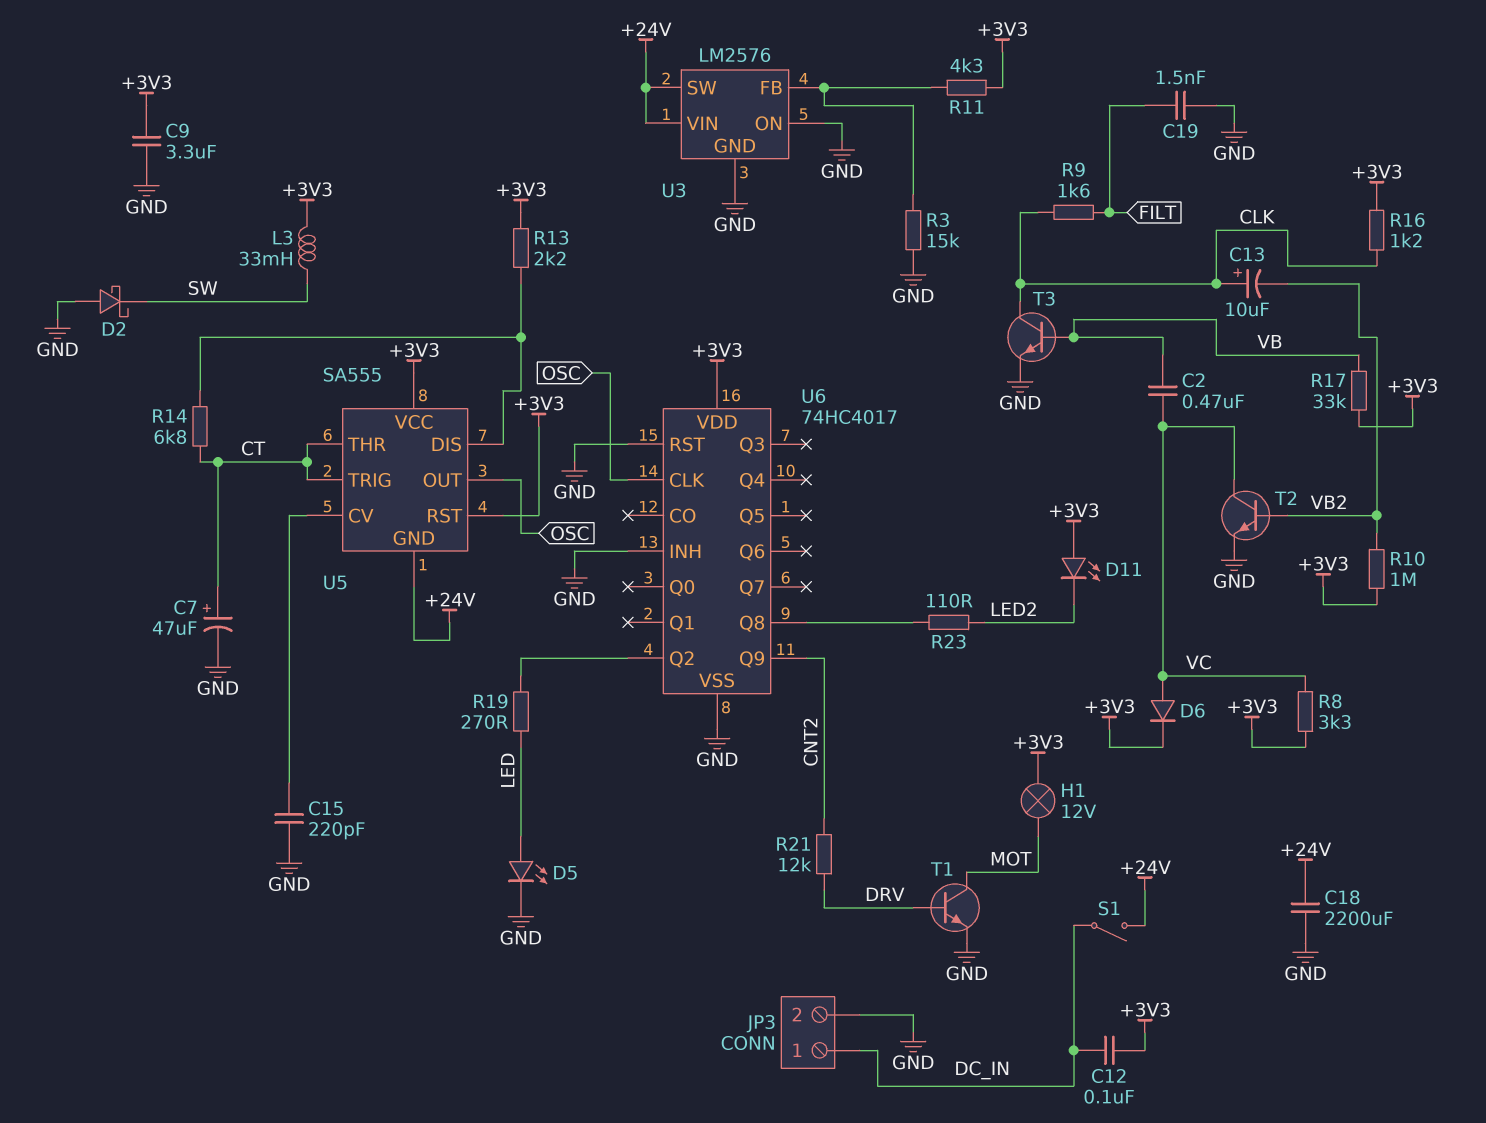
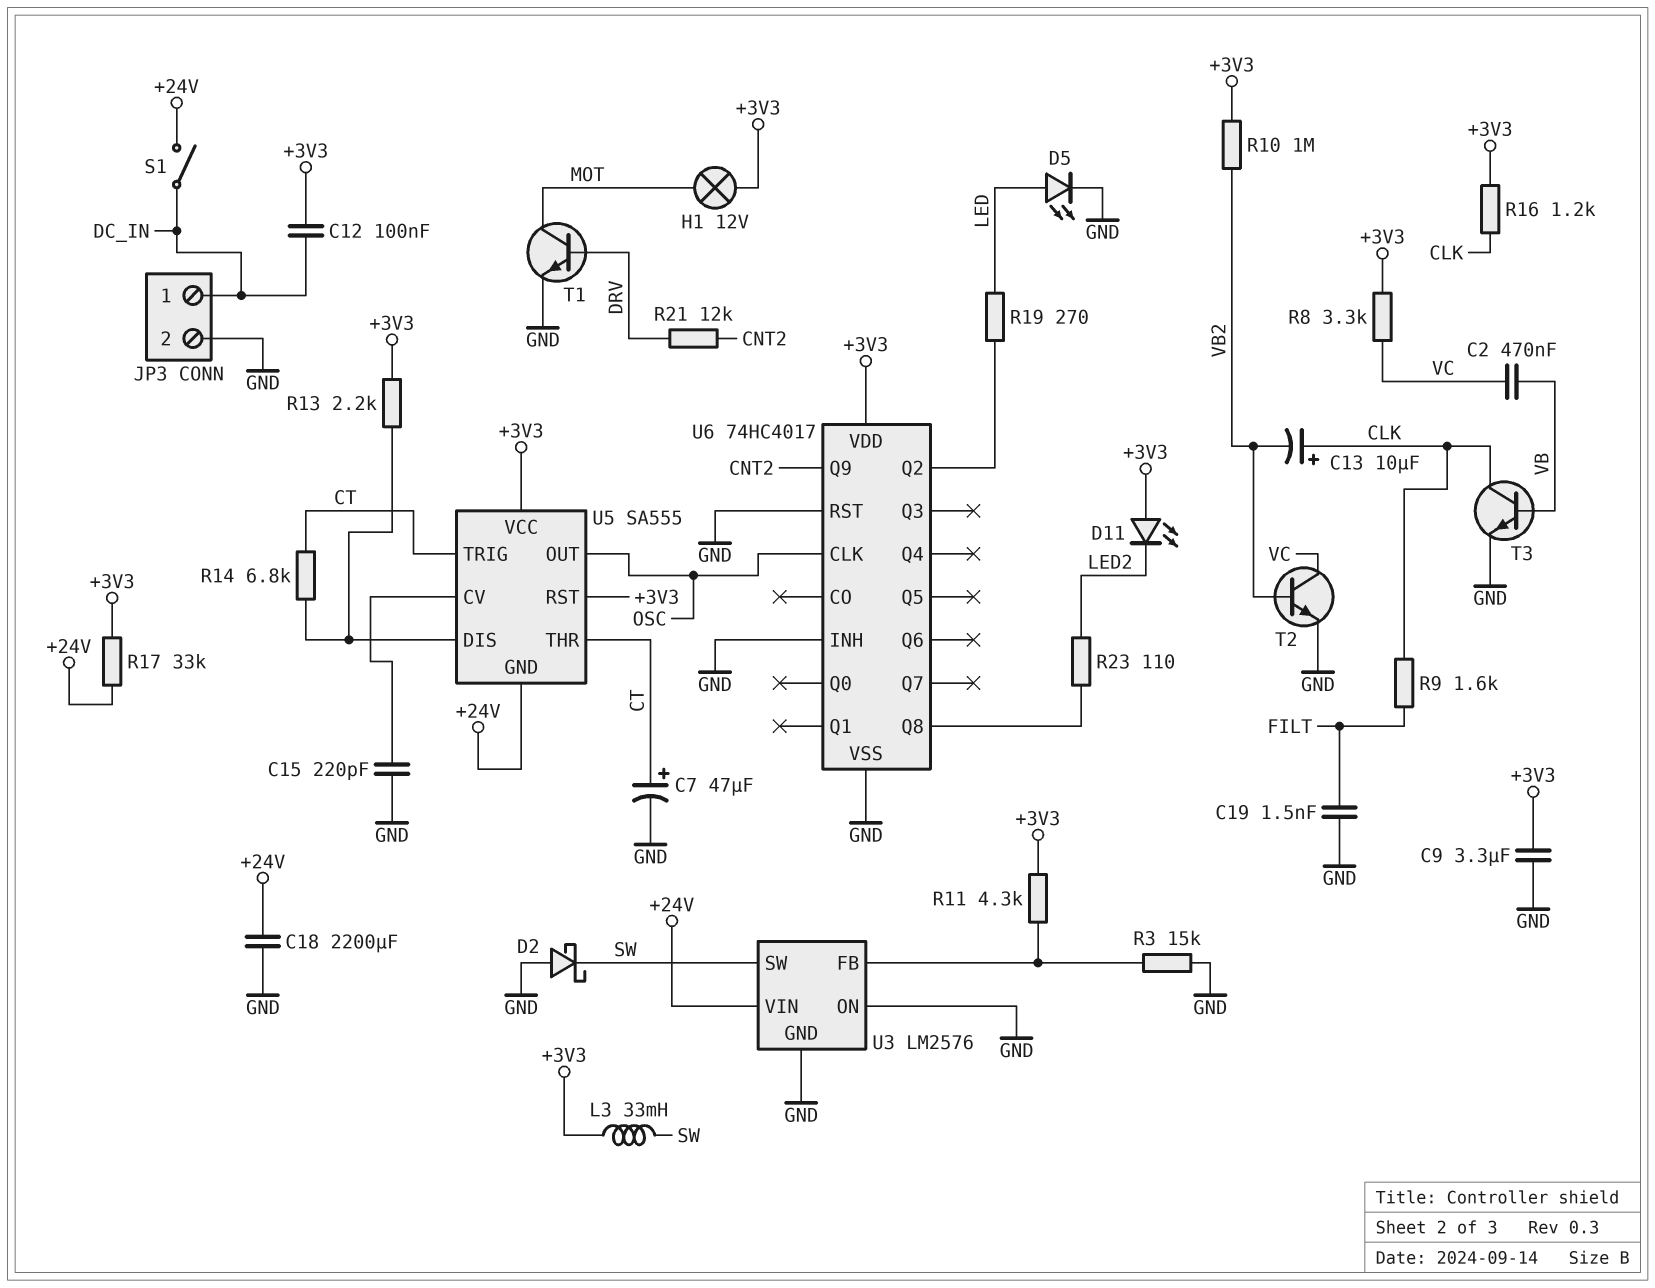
D6: diode (A VC, K +3V3) -> none
R17: 33k (+3V3, VB) -> 33k (+3V3, +24V)
U3 pin SW: +24V -> SW

